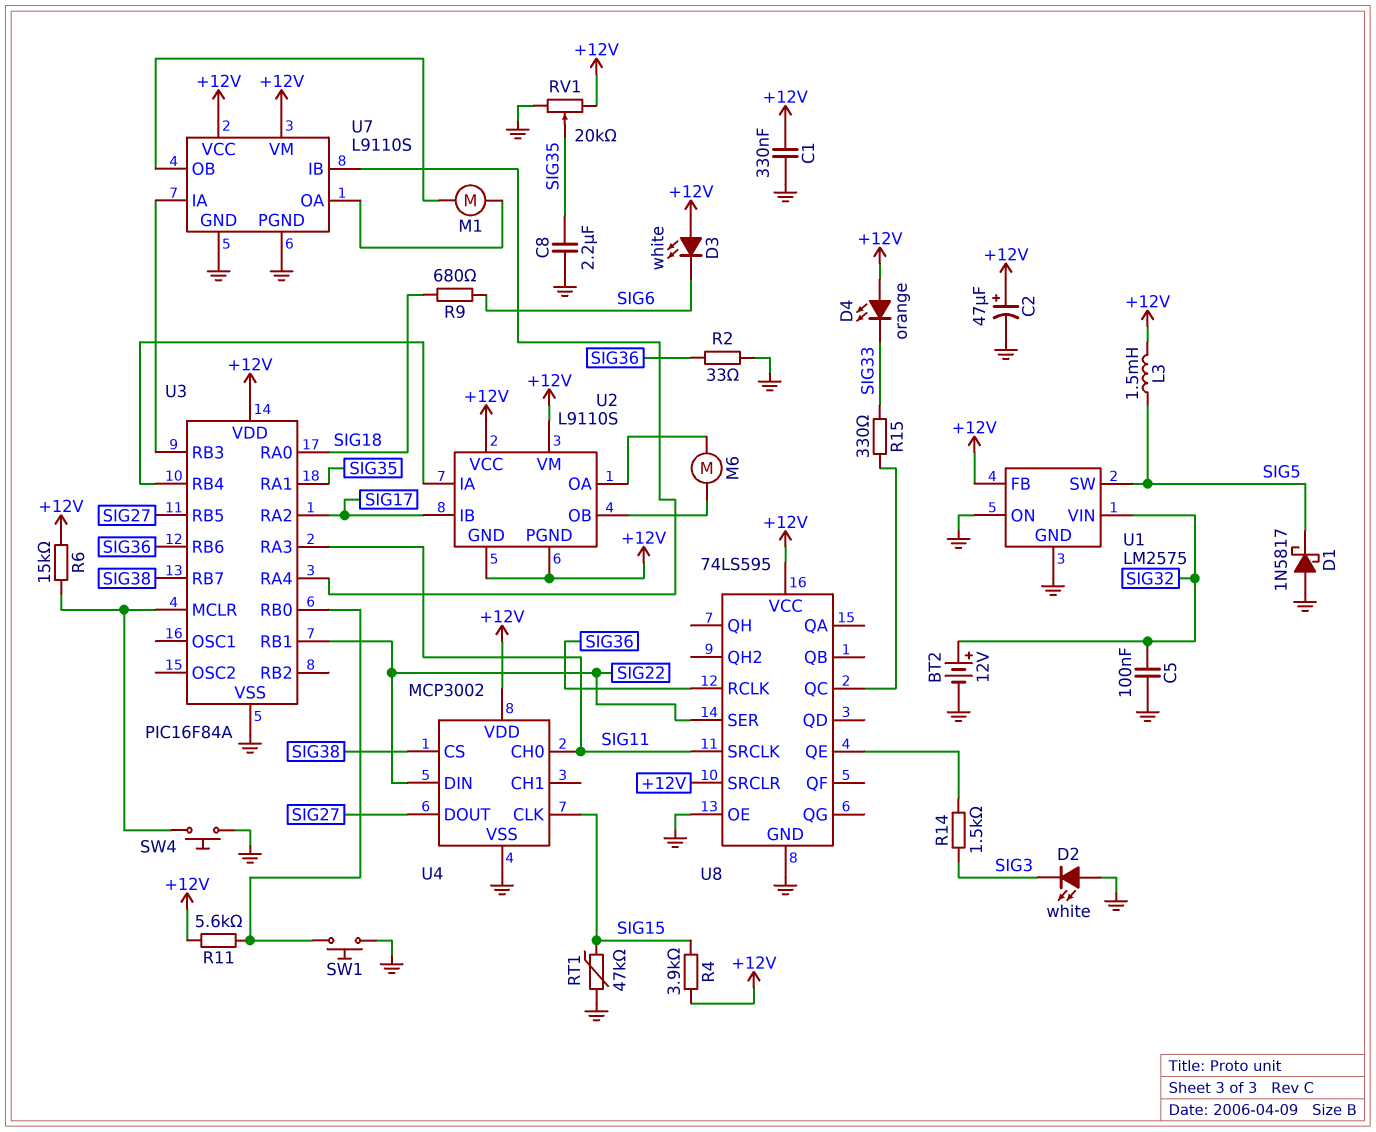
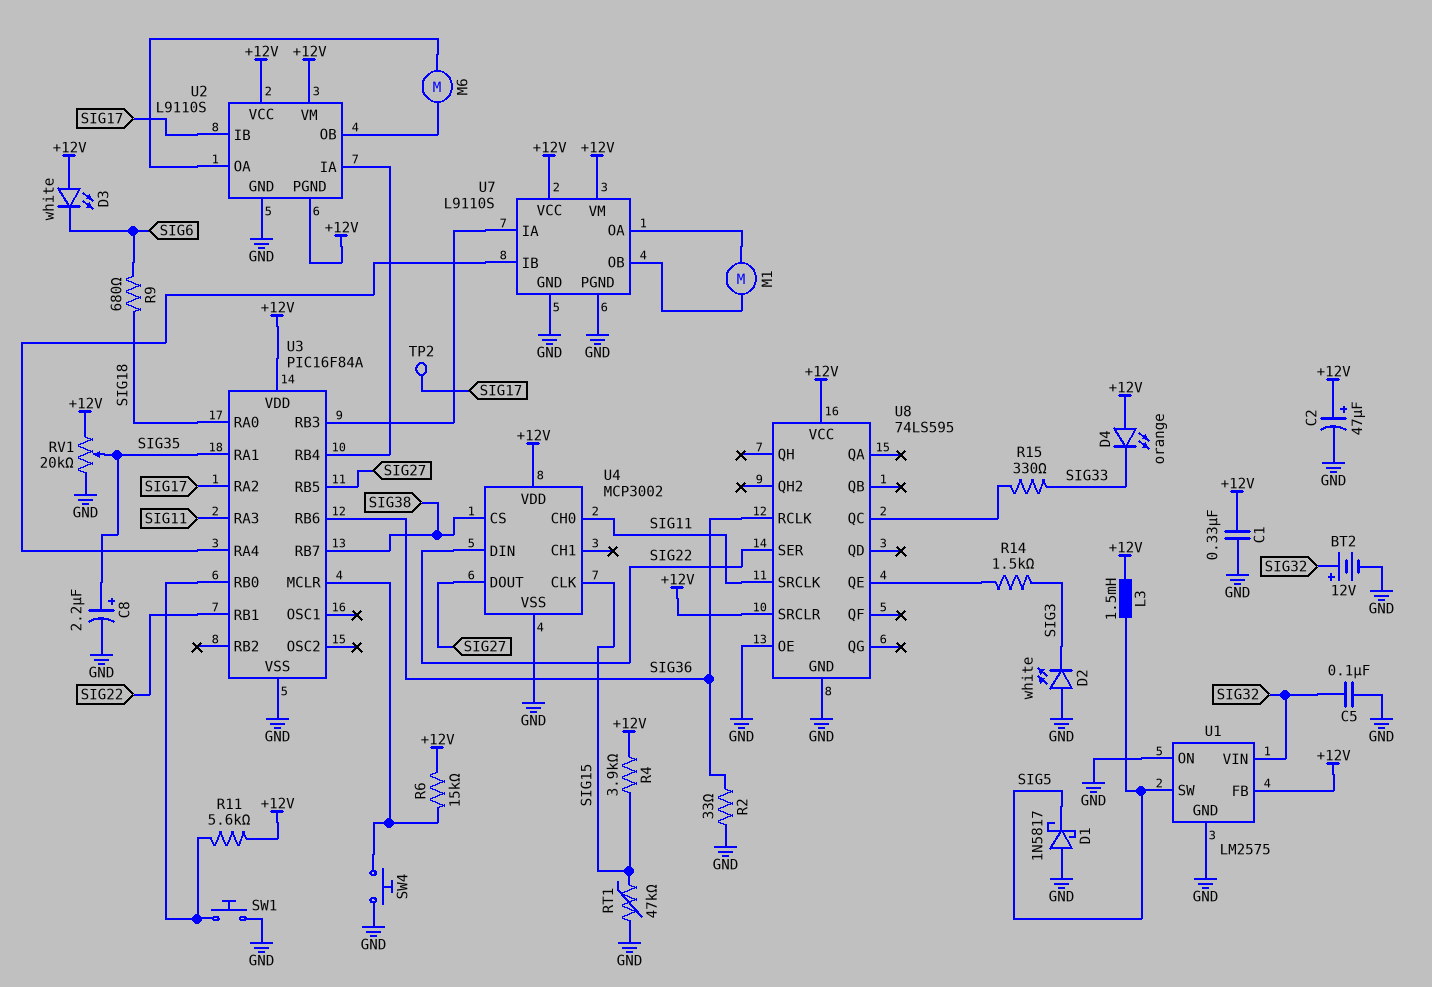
C8: 2.2uF (GND, SIG35) -> 2.2uF (plus SIG35, minus GND)
TP2: none -> test point (SIG17)
U2 pin GND: +12V -> GND

